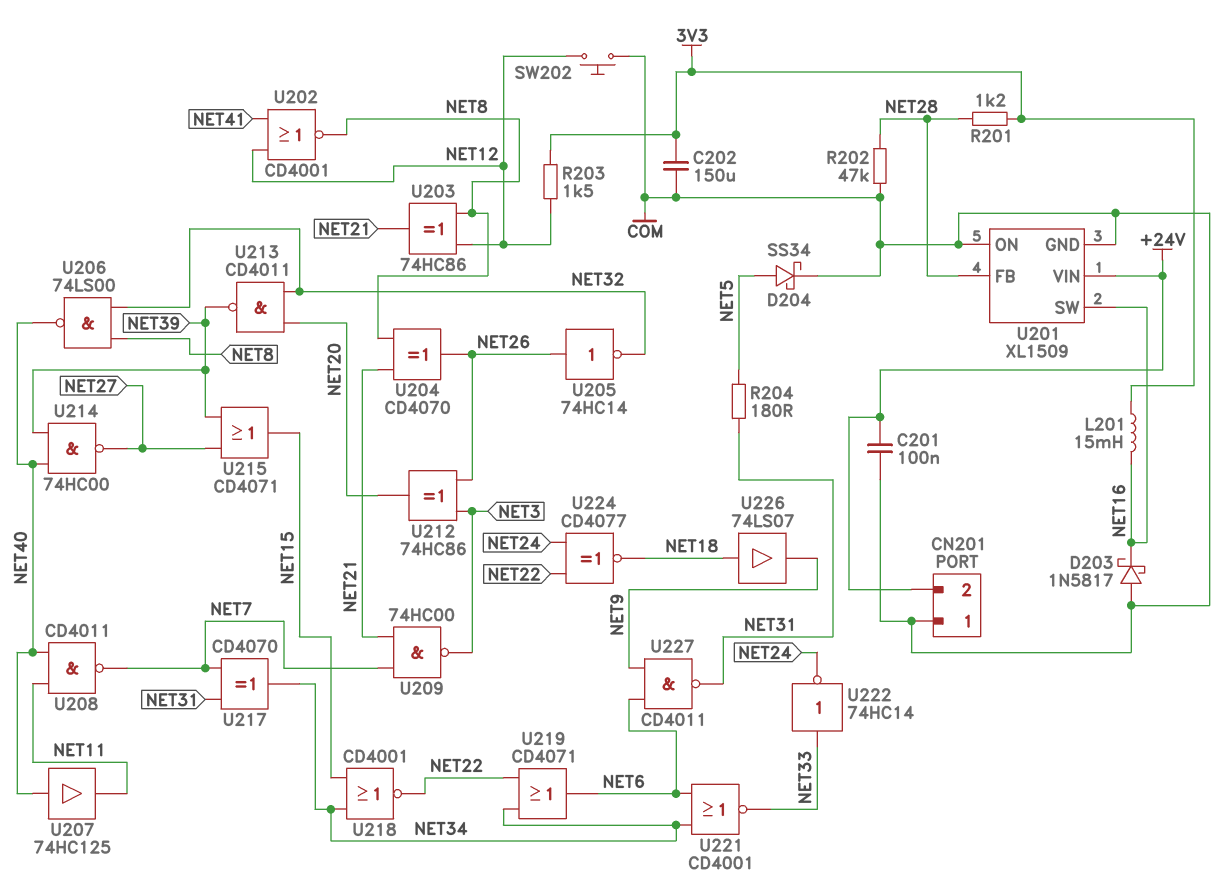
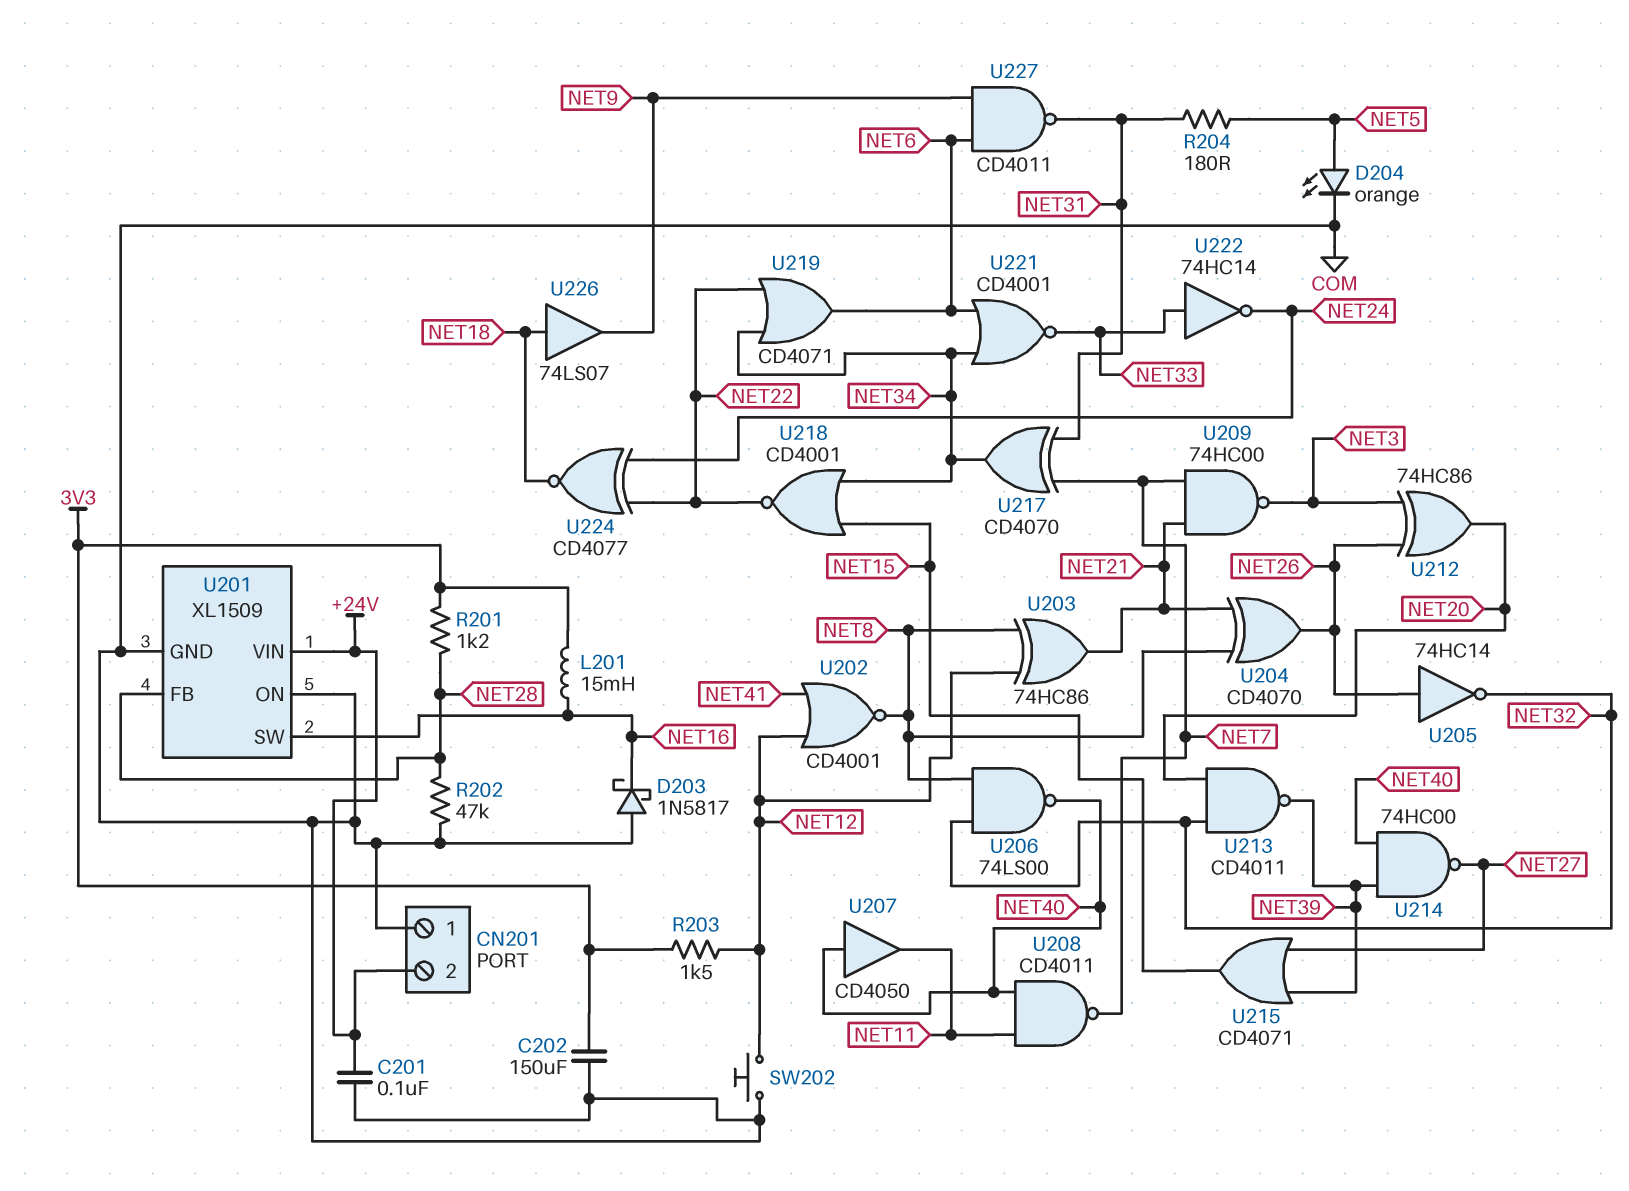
D204: schottky SS34 (A NET5, K COM) -> LED orange (A NET5, K COM)
U207: buffer 74HC125 (in NET40, out NET11) -> buffer CD4050 (in NET40, out NET11)

